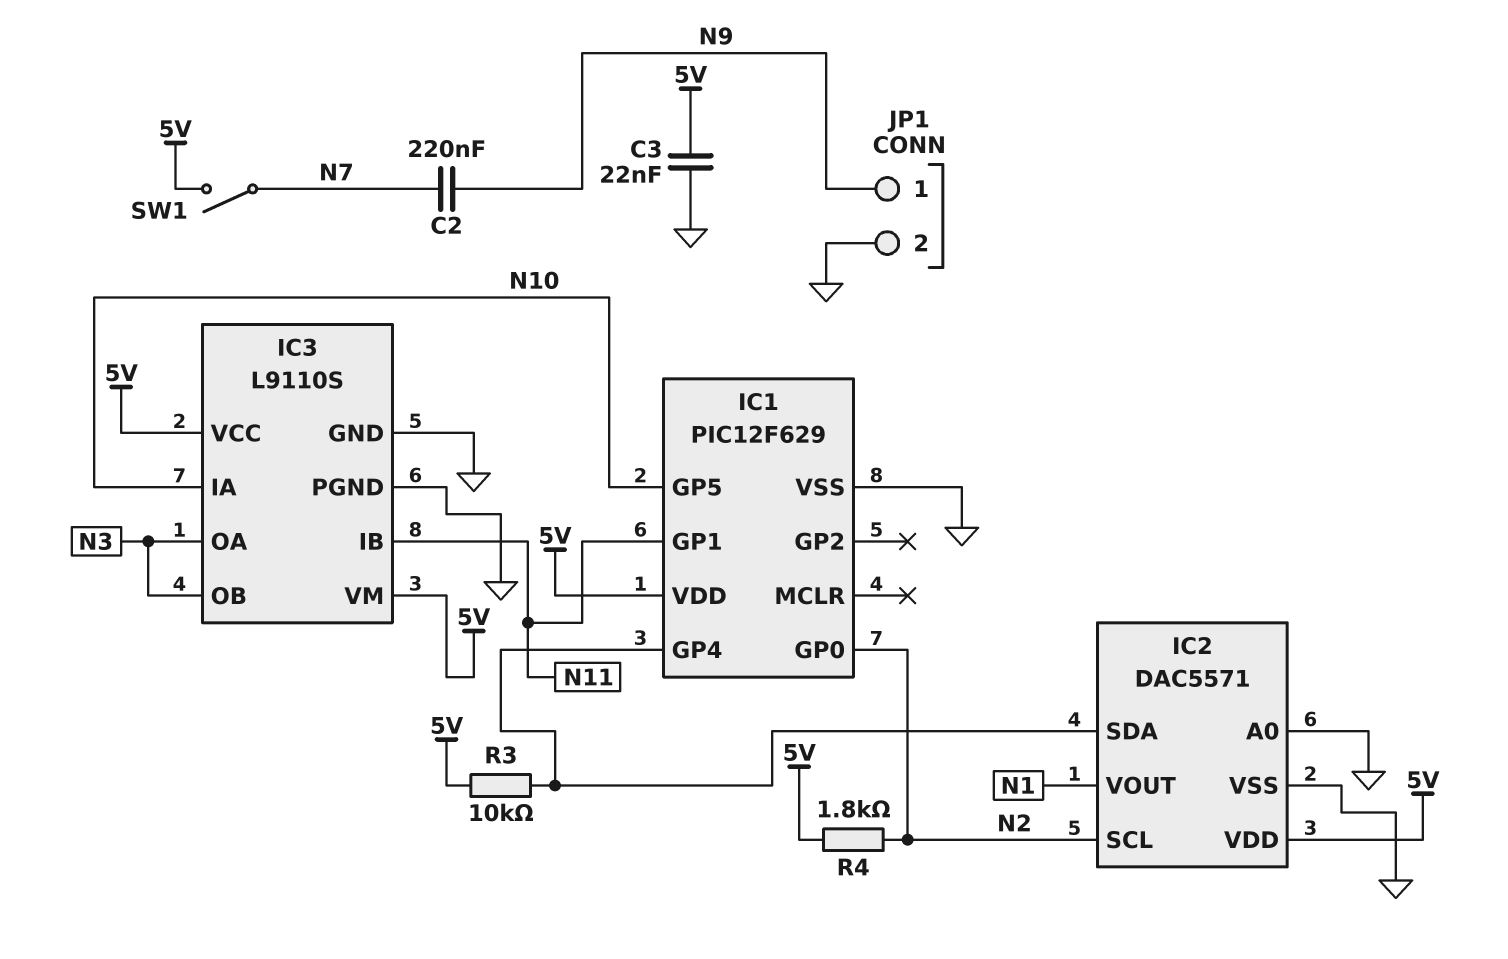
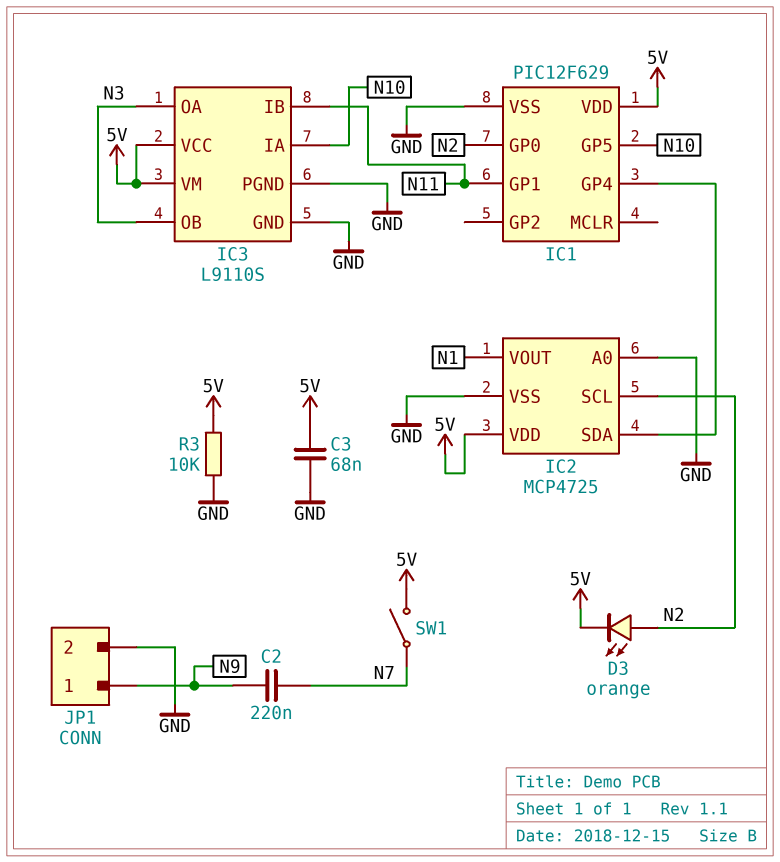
C3: 22nF (5V, GND) -> 68nF (5V, GND)
D3: none -> LED orange (A N2, K 5V)
IC2: DAC5571 -> MCP4725
R3: 10k (5V, IC1/GP4) -> 10k (5V, GND)
R4: 1.8k (5V, N2) -> none

